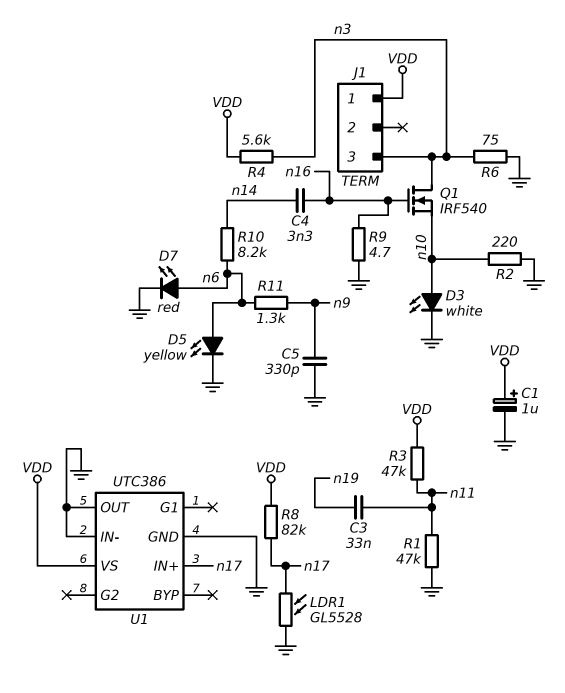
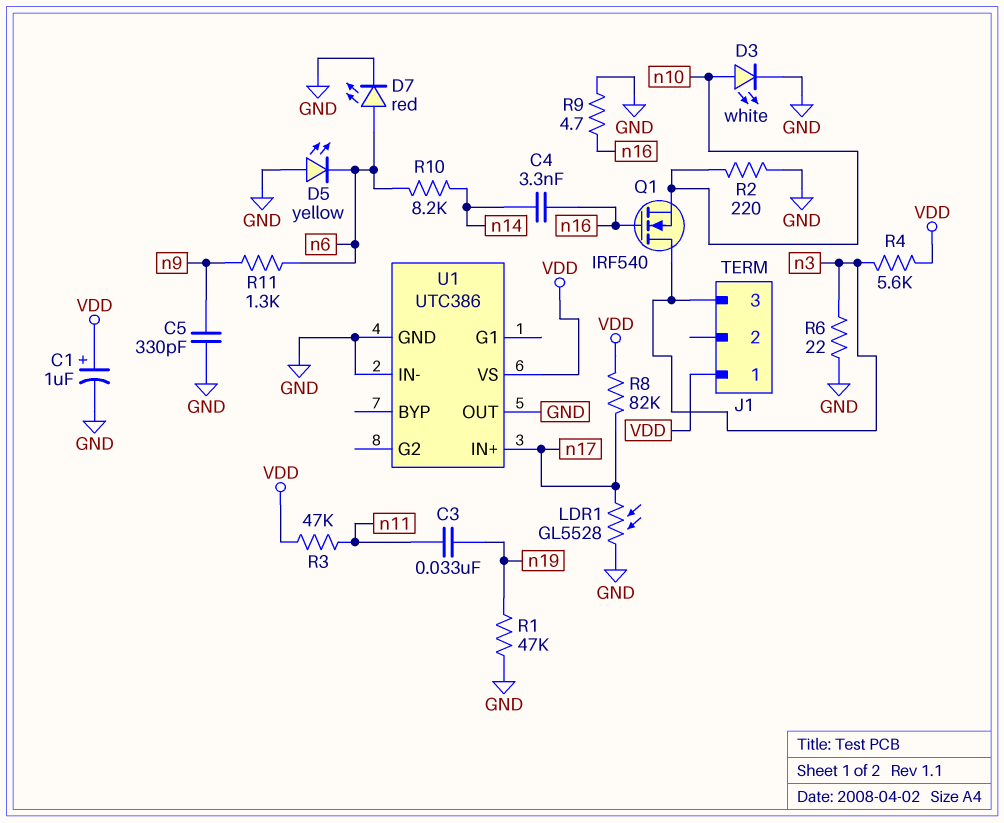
D5: LED yellow (A n6, K GND) -> LED yellow (A GND, K n6)
R1: 47k (GND, n11) -> 47k (GND, n19)
R6: 75 (GND, n3) -> 22 (GND, n3)

